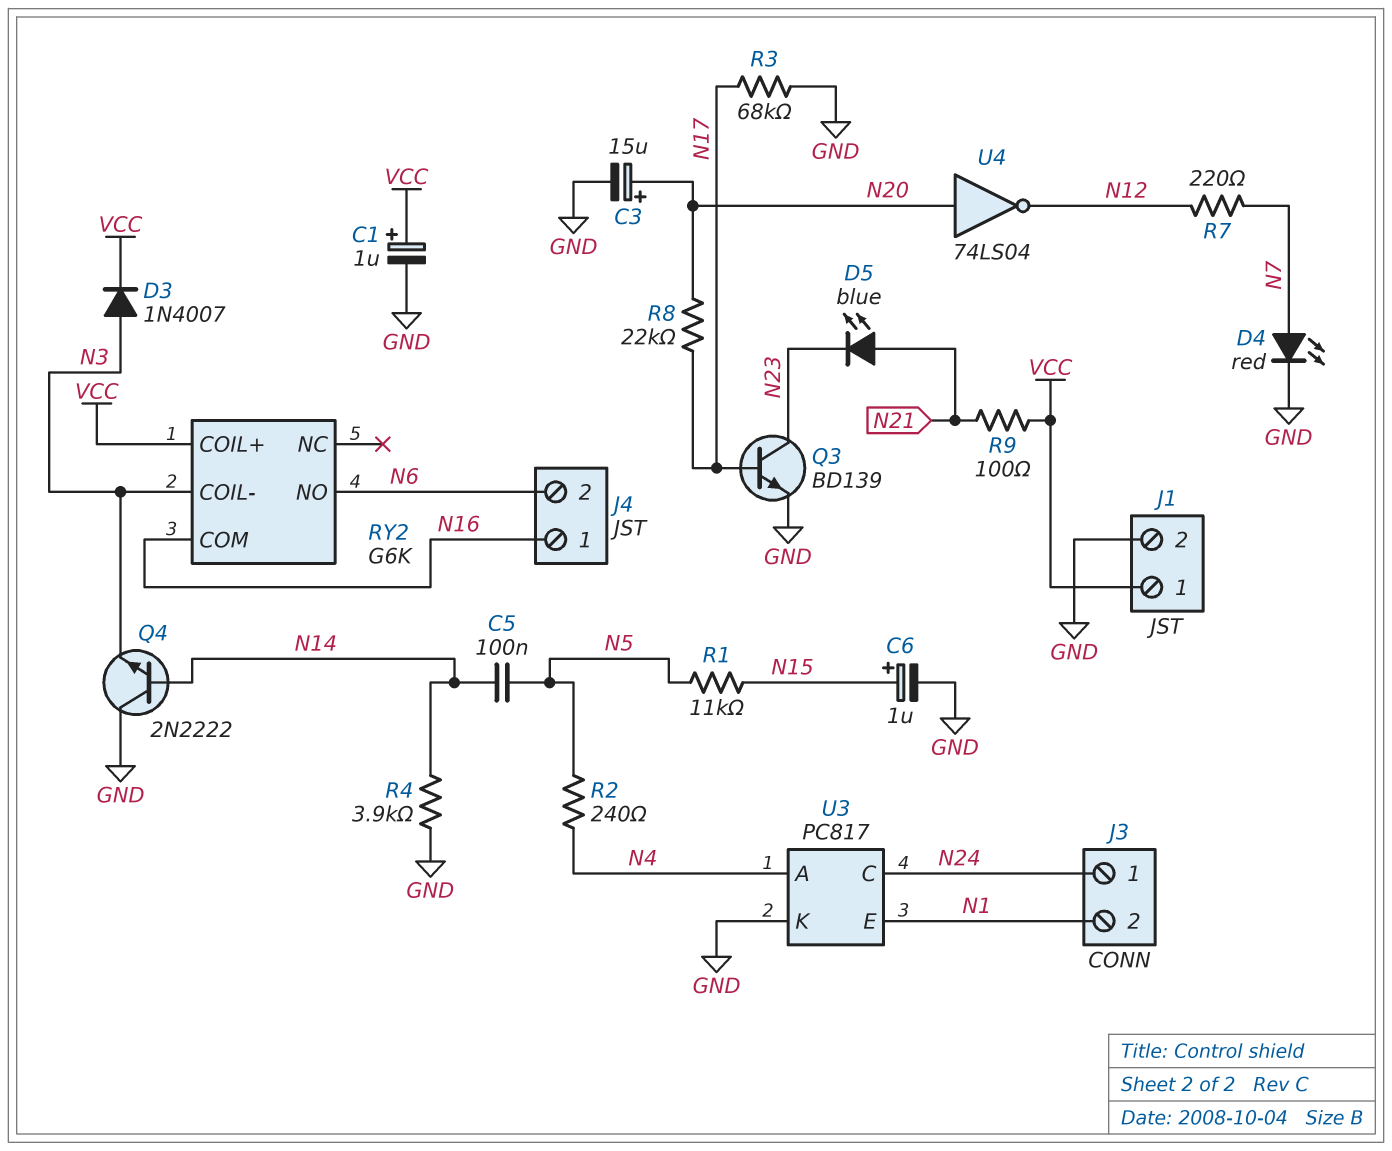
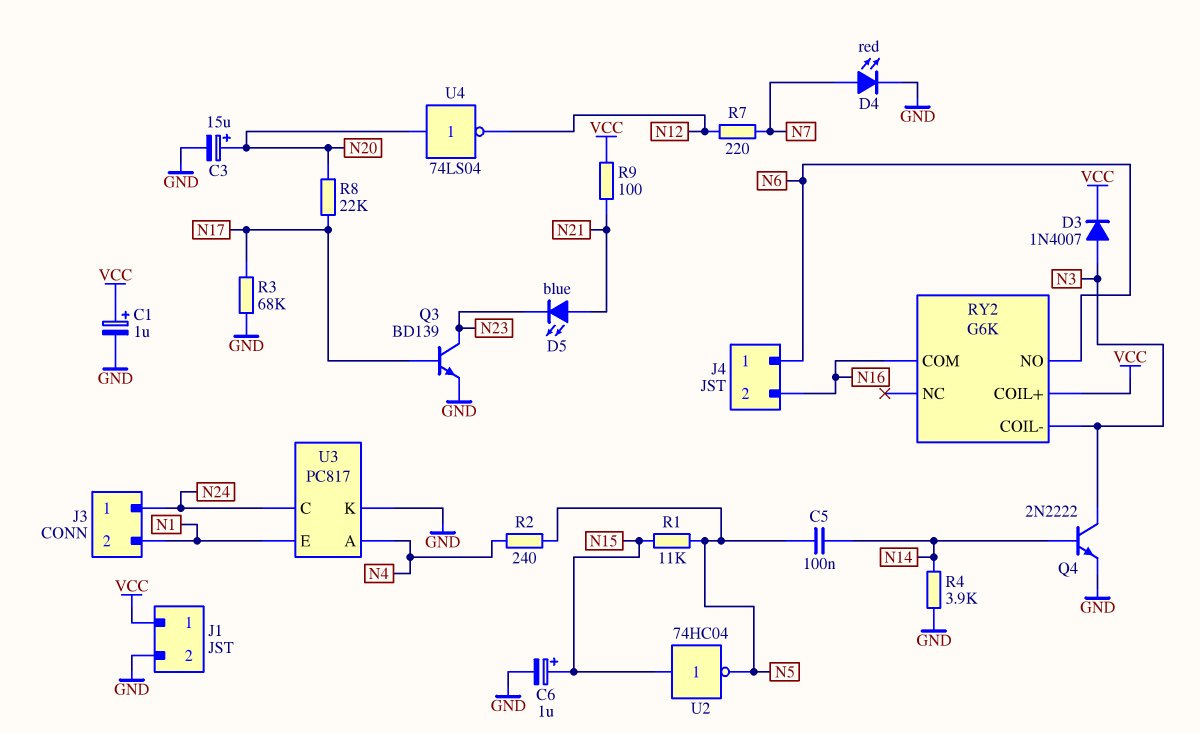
J4 pin 1: N16 -> N6
J4 pin 2: N6 -> N16
Q4: NPN 2N2222 (B N14, C GND, E N3) -> NPN 2N2222 (B N14, C N3, E GND)
U2: none -> NOT 74HC04 (in N15, out N5)

